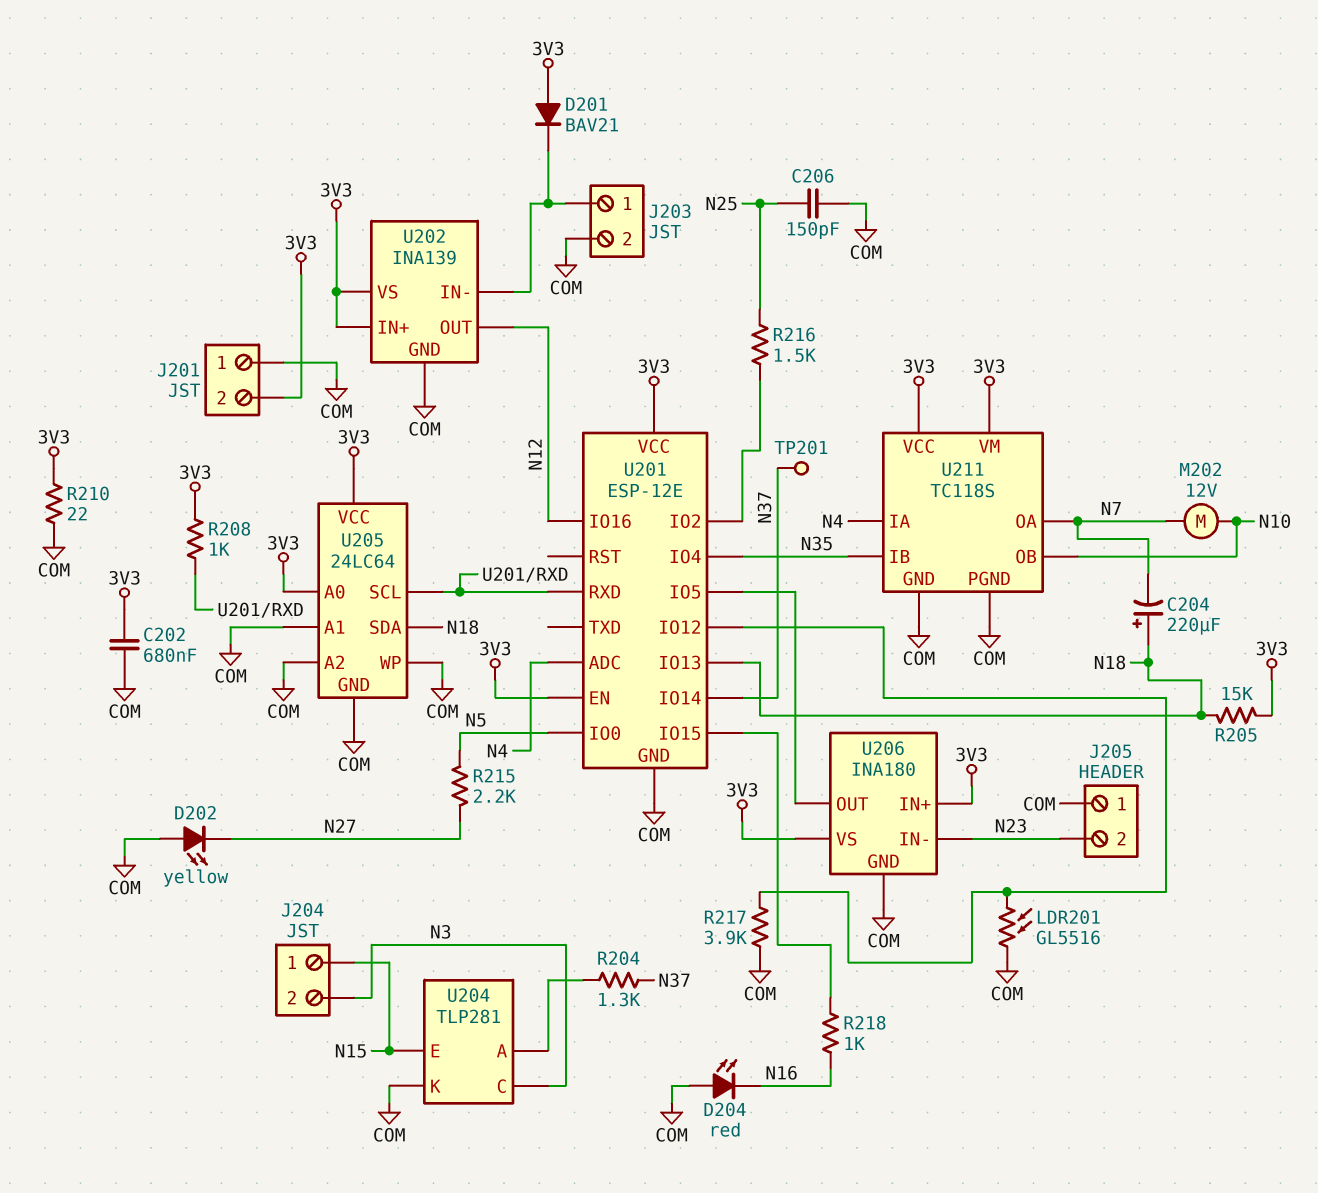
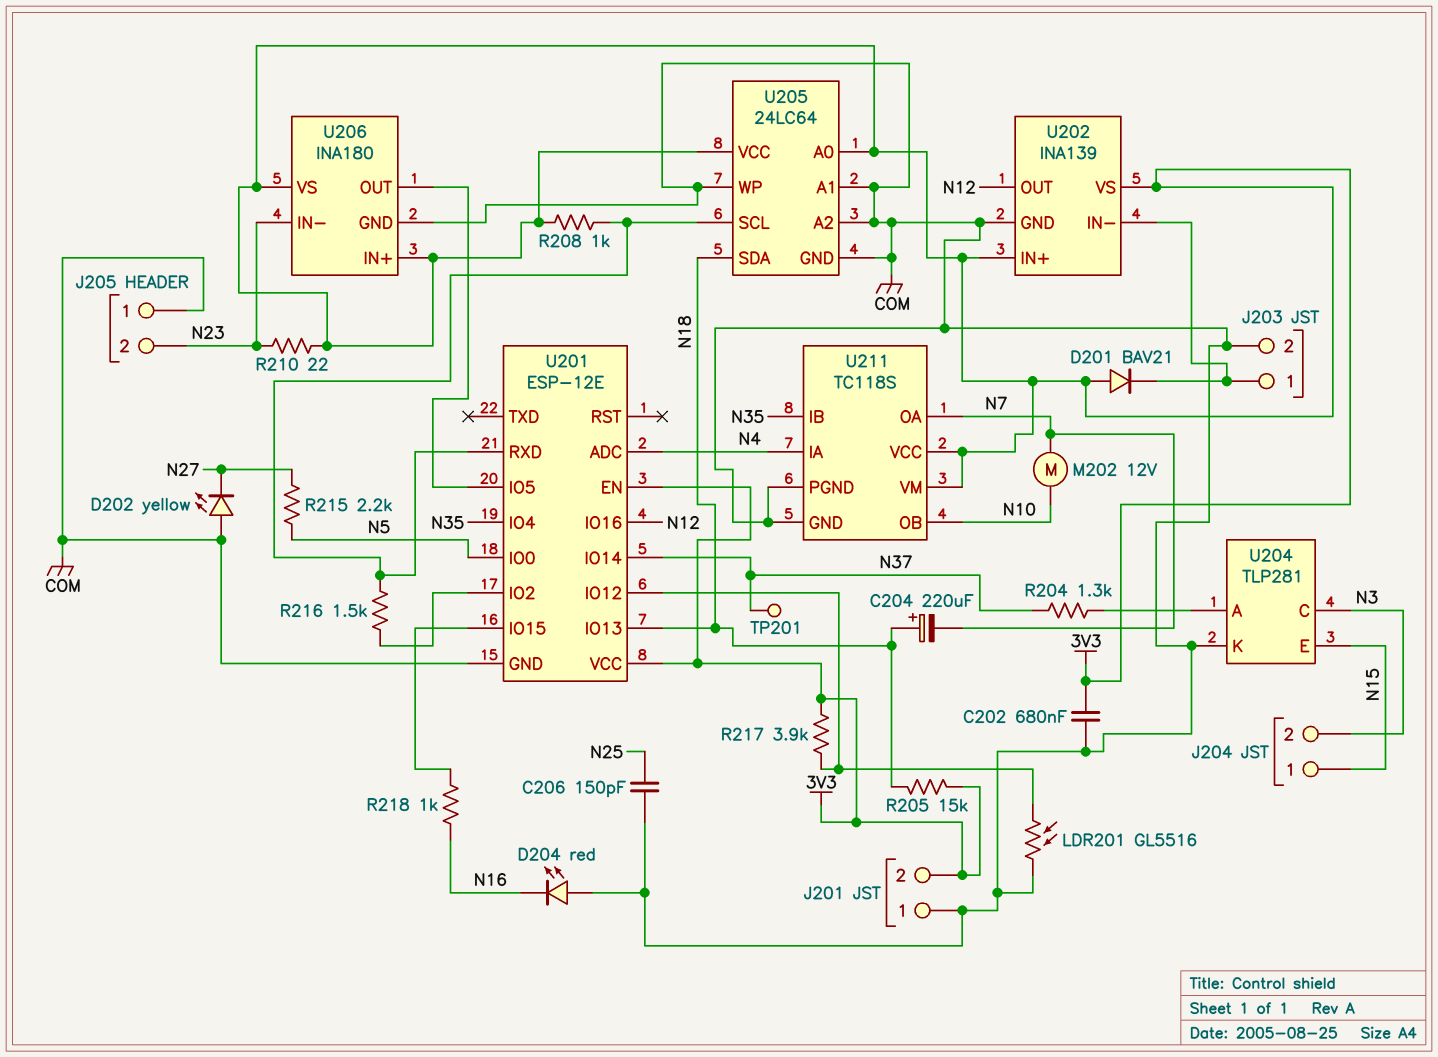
R210: 22 (3V3, COM) -> 22 (3V3, N23)
R216: 1.5k (N25, U201/IO2) -> 1.5k (U201/IO2, U201/RXD)
R217: 3.9k (COM, U201/IO12) -> 3.9k (3V3, U201/IO12)

